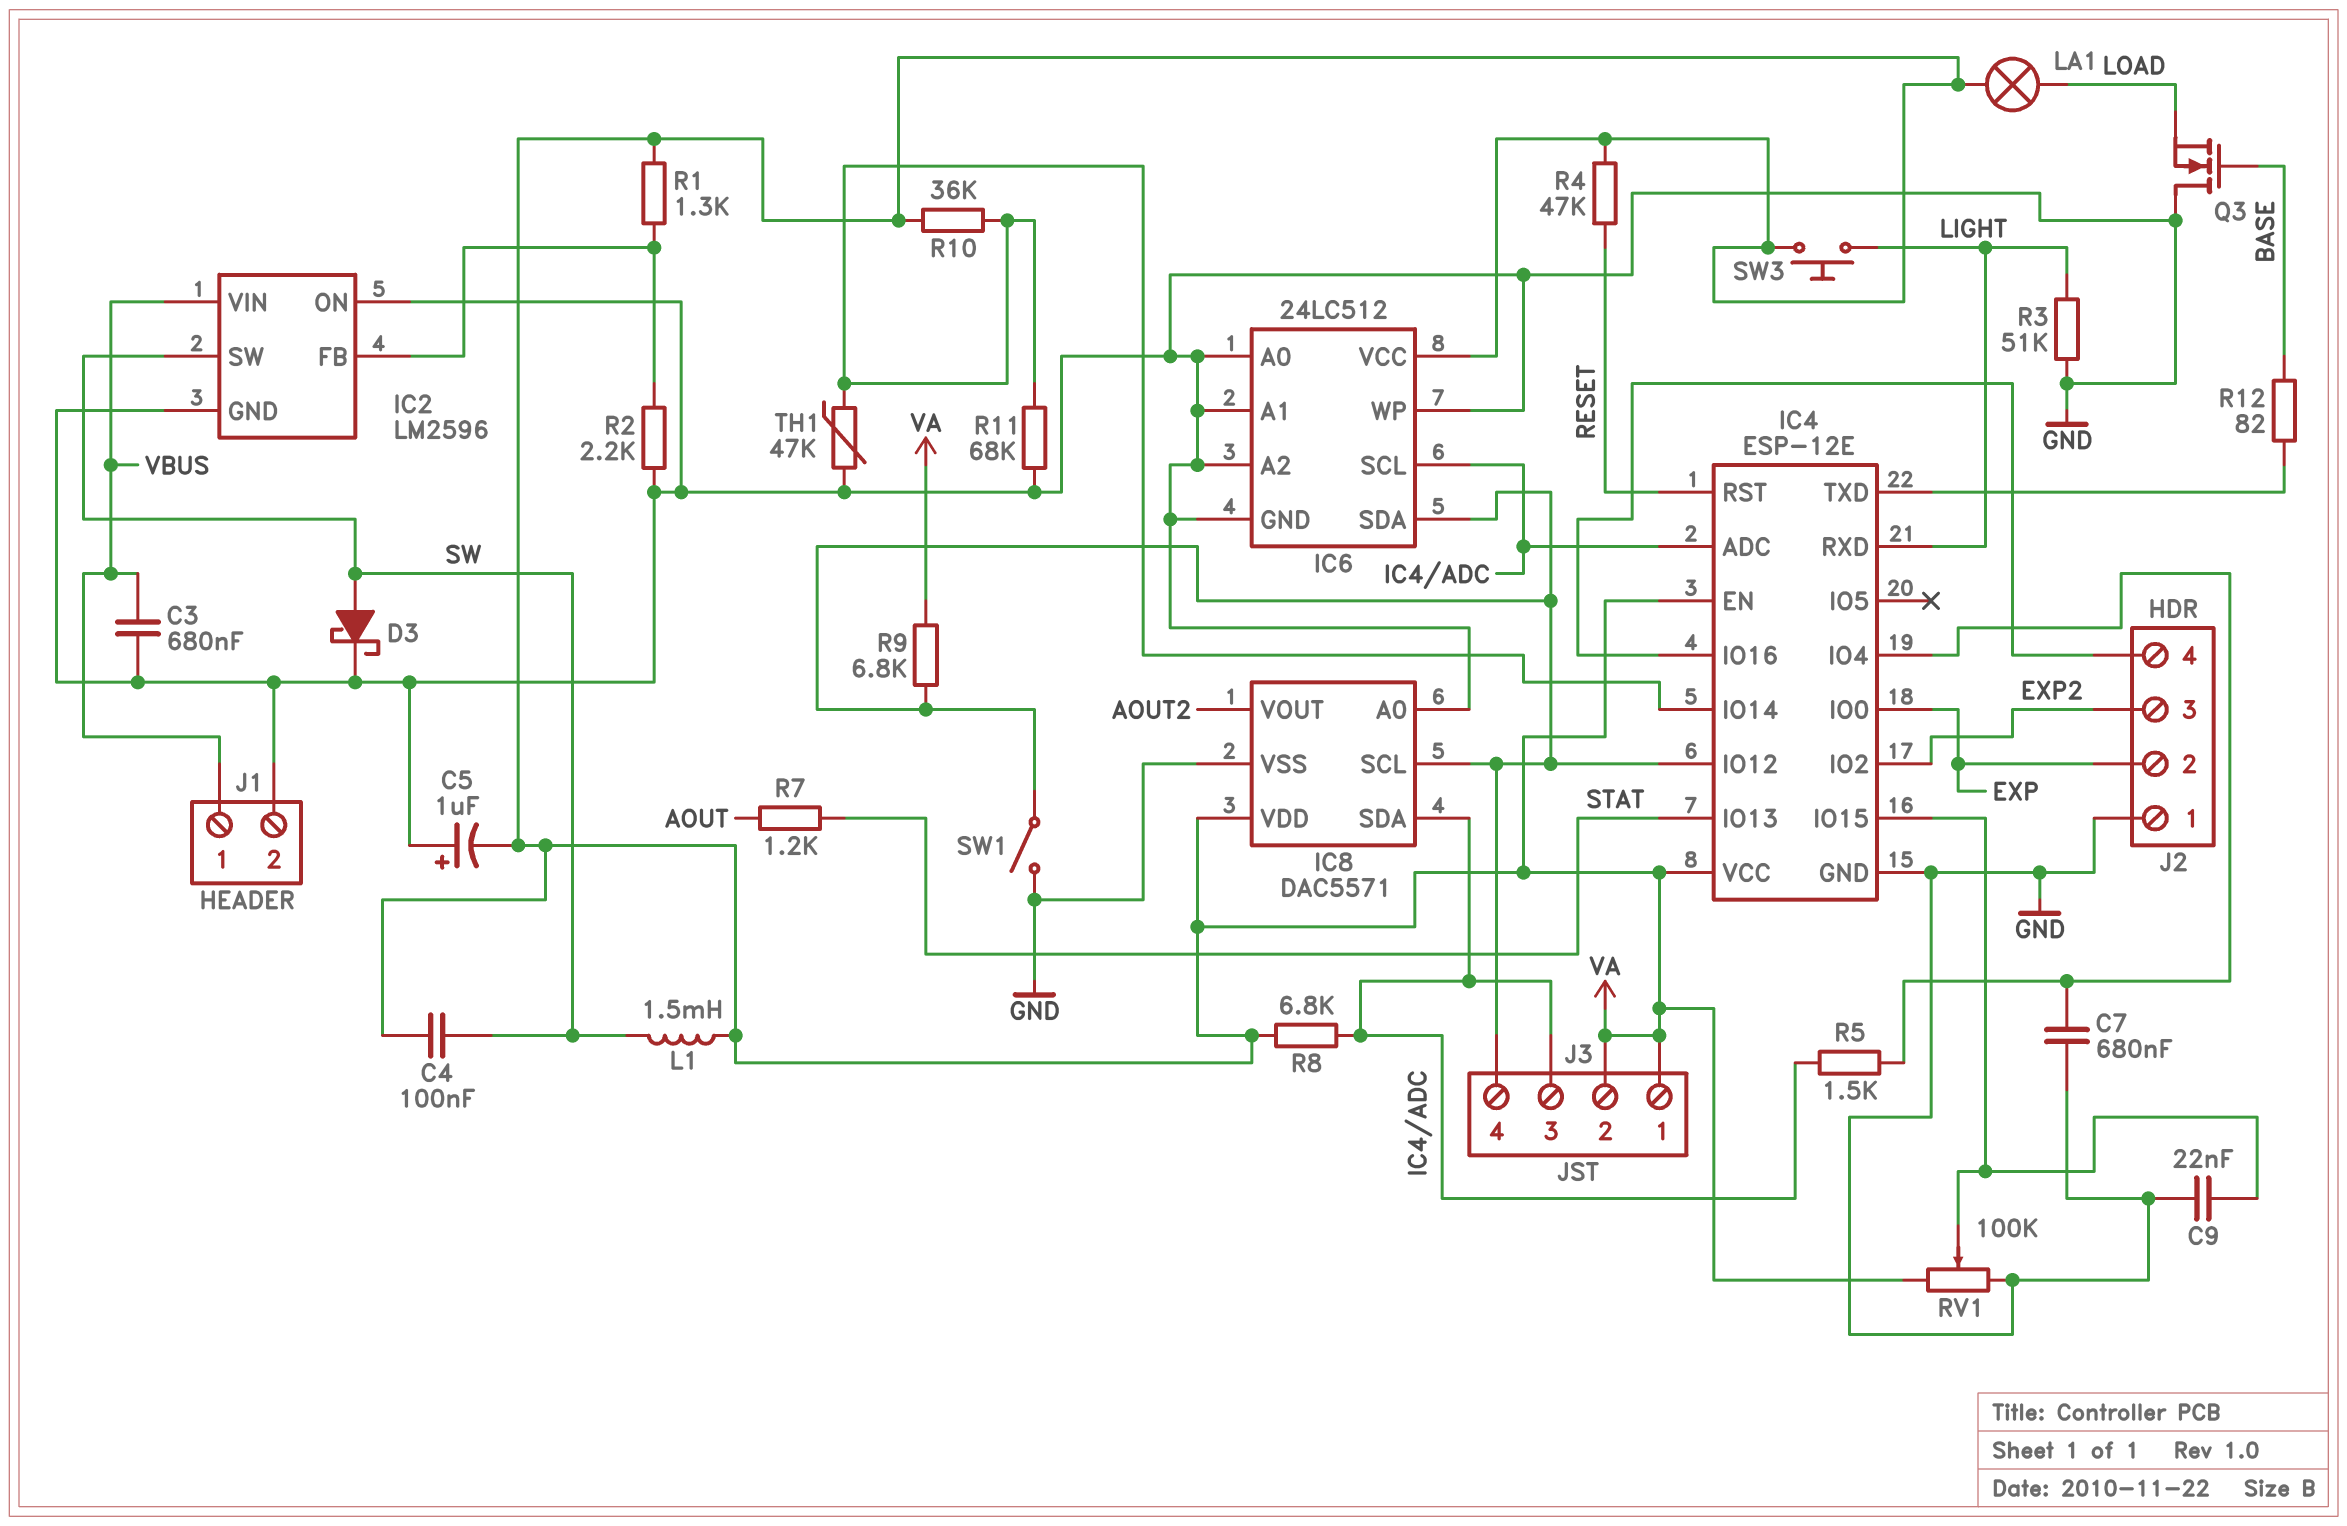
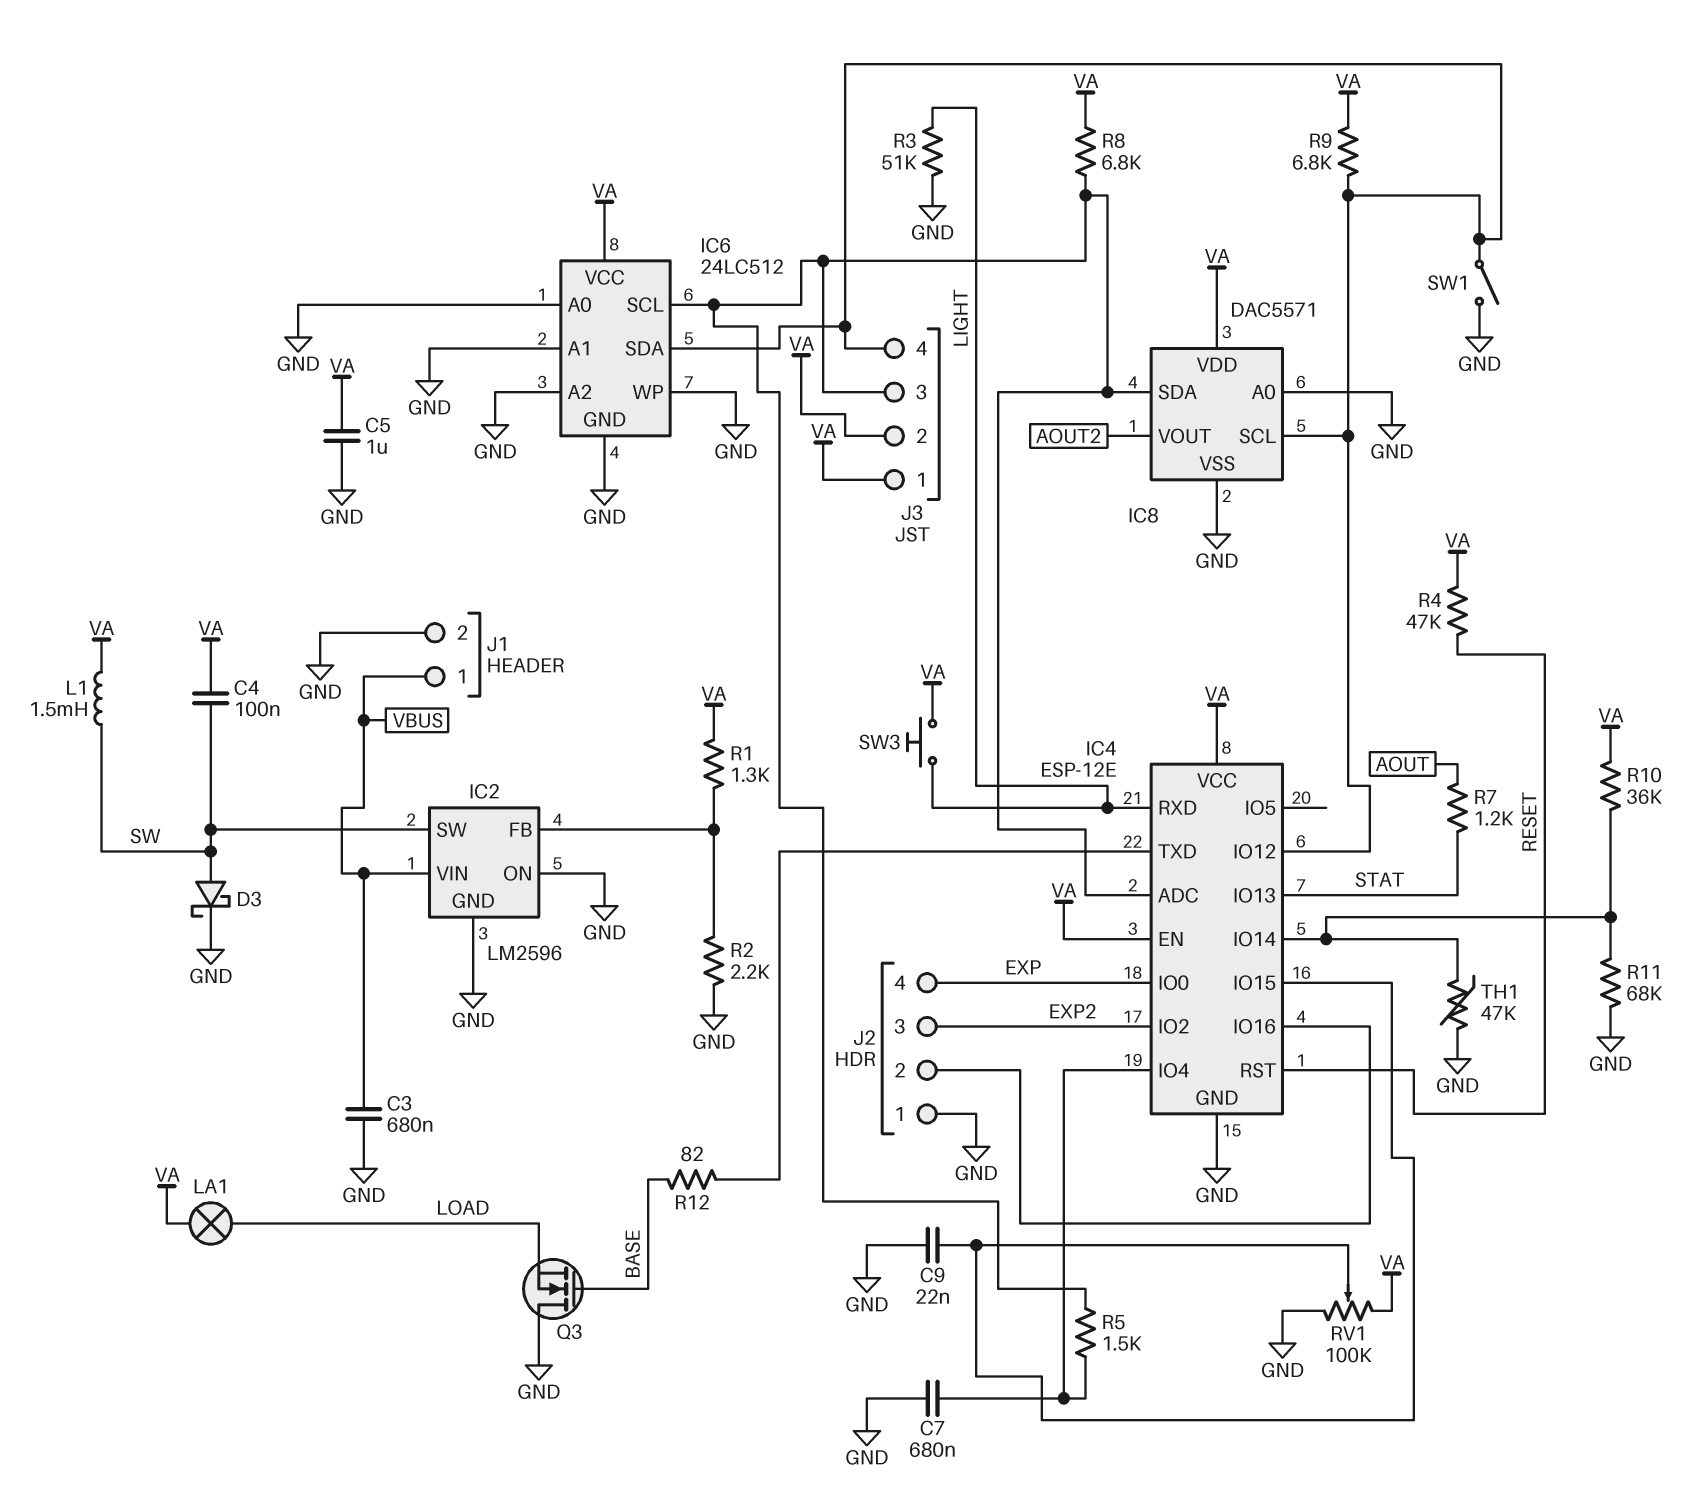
C5: 1uF (plus GND, minus VA) -> 1uF (GND, VA)
J2 pin 2: EXP -> IC4/IO16
J2 pin 4: IC4/IO16 -> EXP

